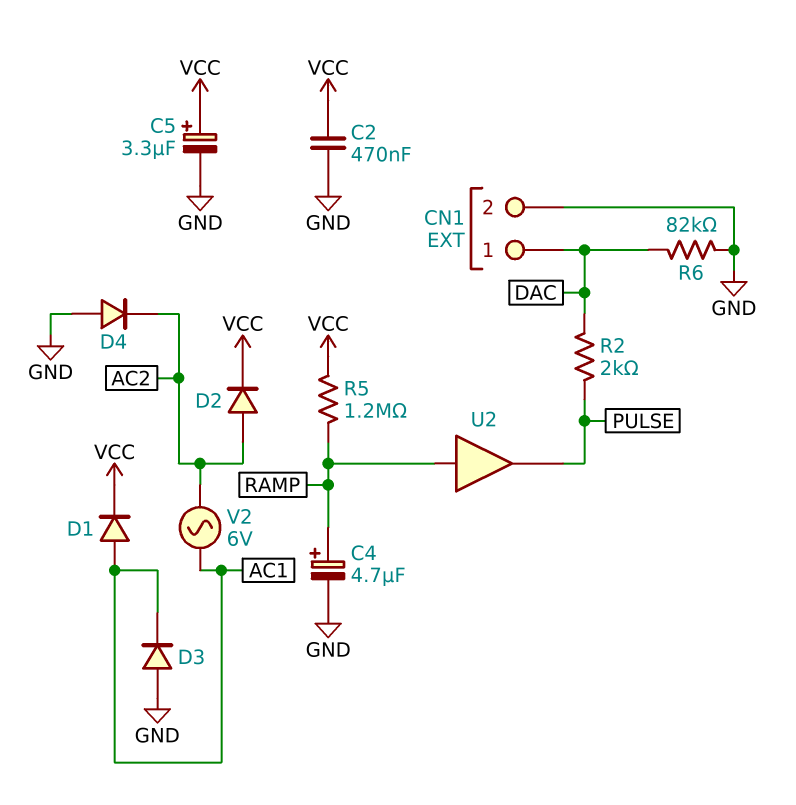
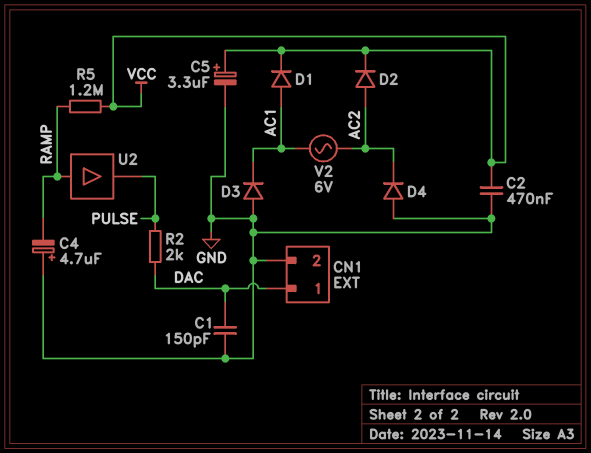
C1: none -> 150pF (DAC, GND)
C4: 4.7uF (plus RAMP, minus GND) -> 4.7uF (plus GND, minus RAMP)
R6: 82k (DAC, GND) -> none

